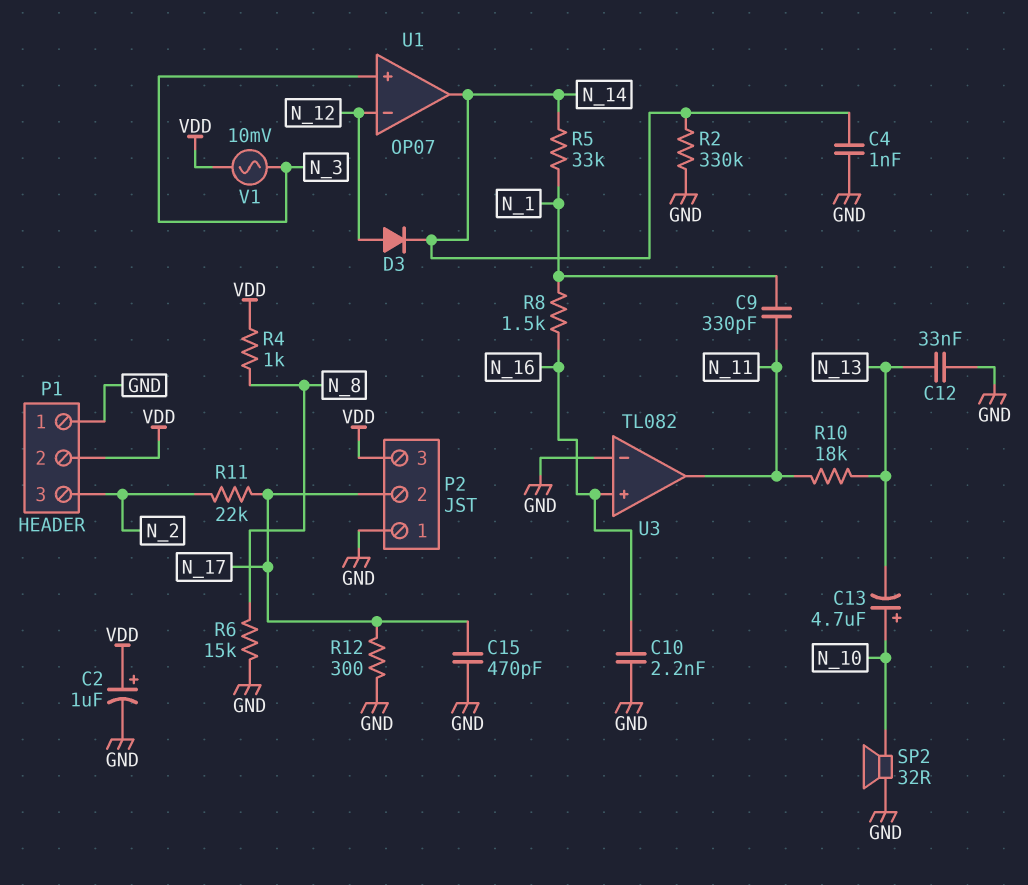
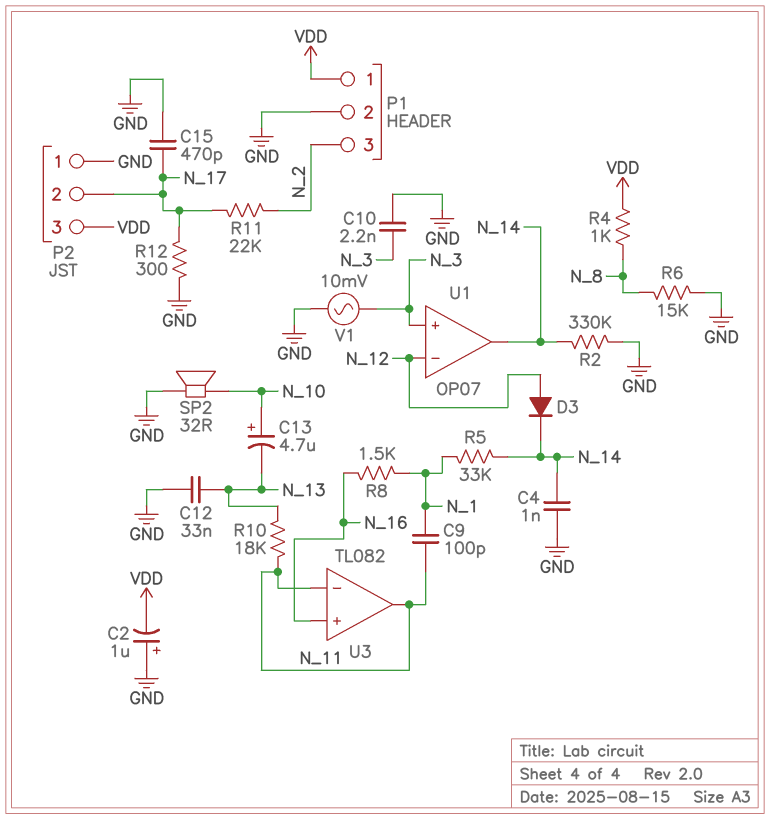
C2: 1uF (plus VDD, minus GND) -> 1uF (plus GND, minus VDD)
C9: 330pF (N_1, N_11) -> 100pF (N_1, N_11)
C10: 2.2nF (GND, N_16) -> 2.2nF (GND, N_3)
P1 pin 1: GND -> VDD
P1 pin 2: VDD -> GND
U3 pin in-: GND -> N_11
V1: AC 10mV (N_3, VDD) -> AC 10mV (GND, N_3)

